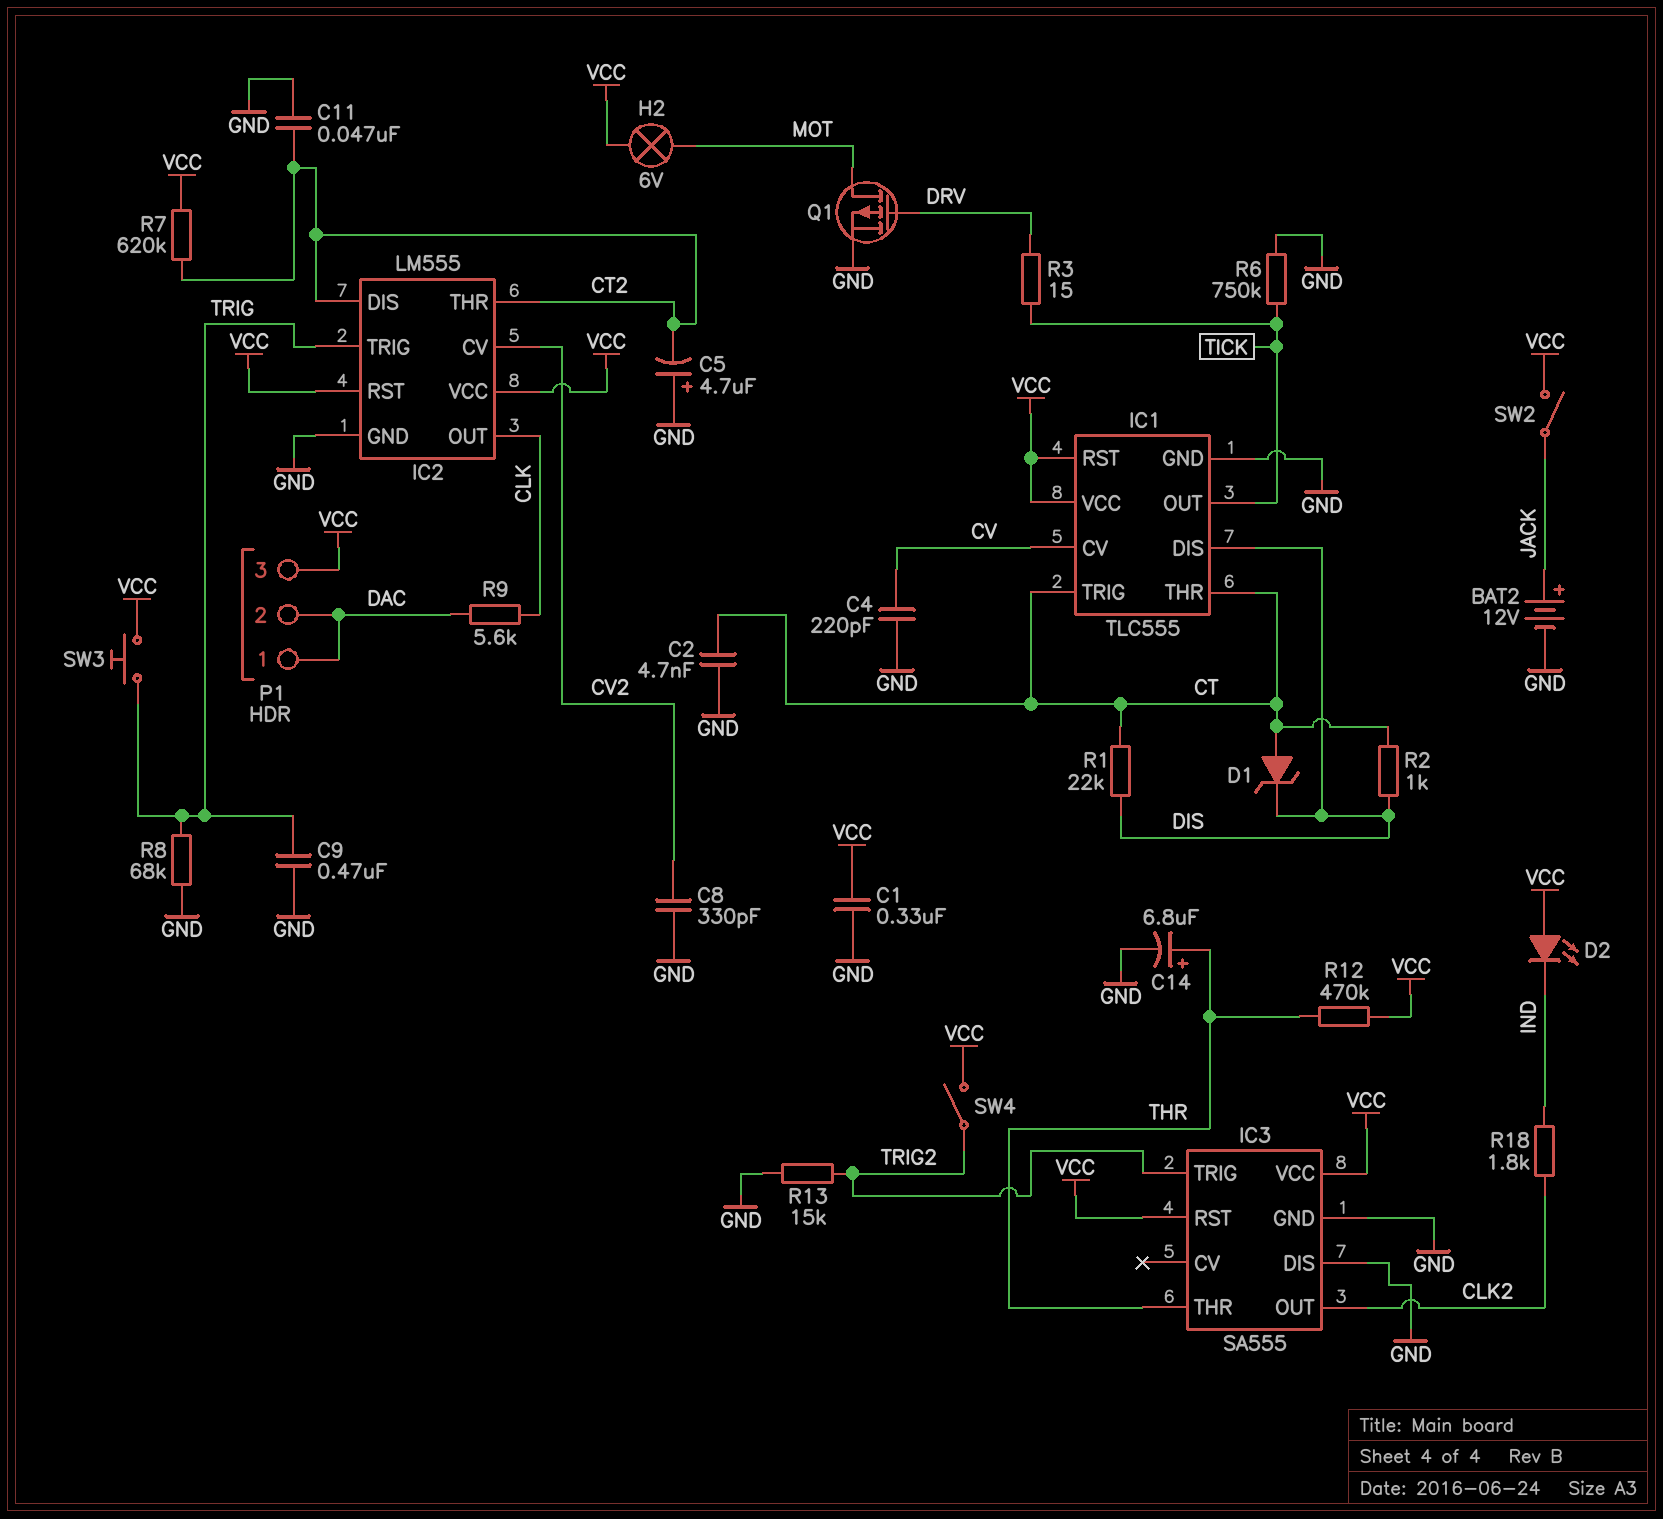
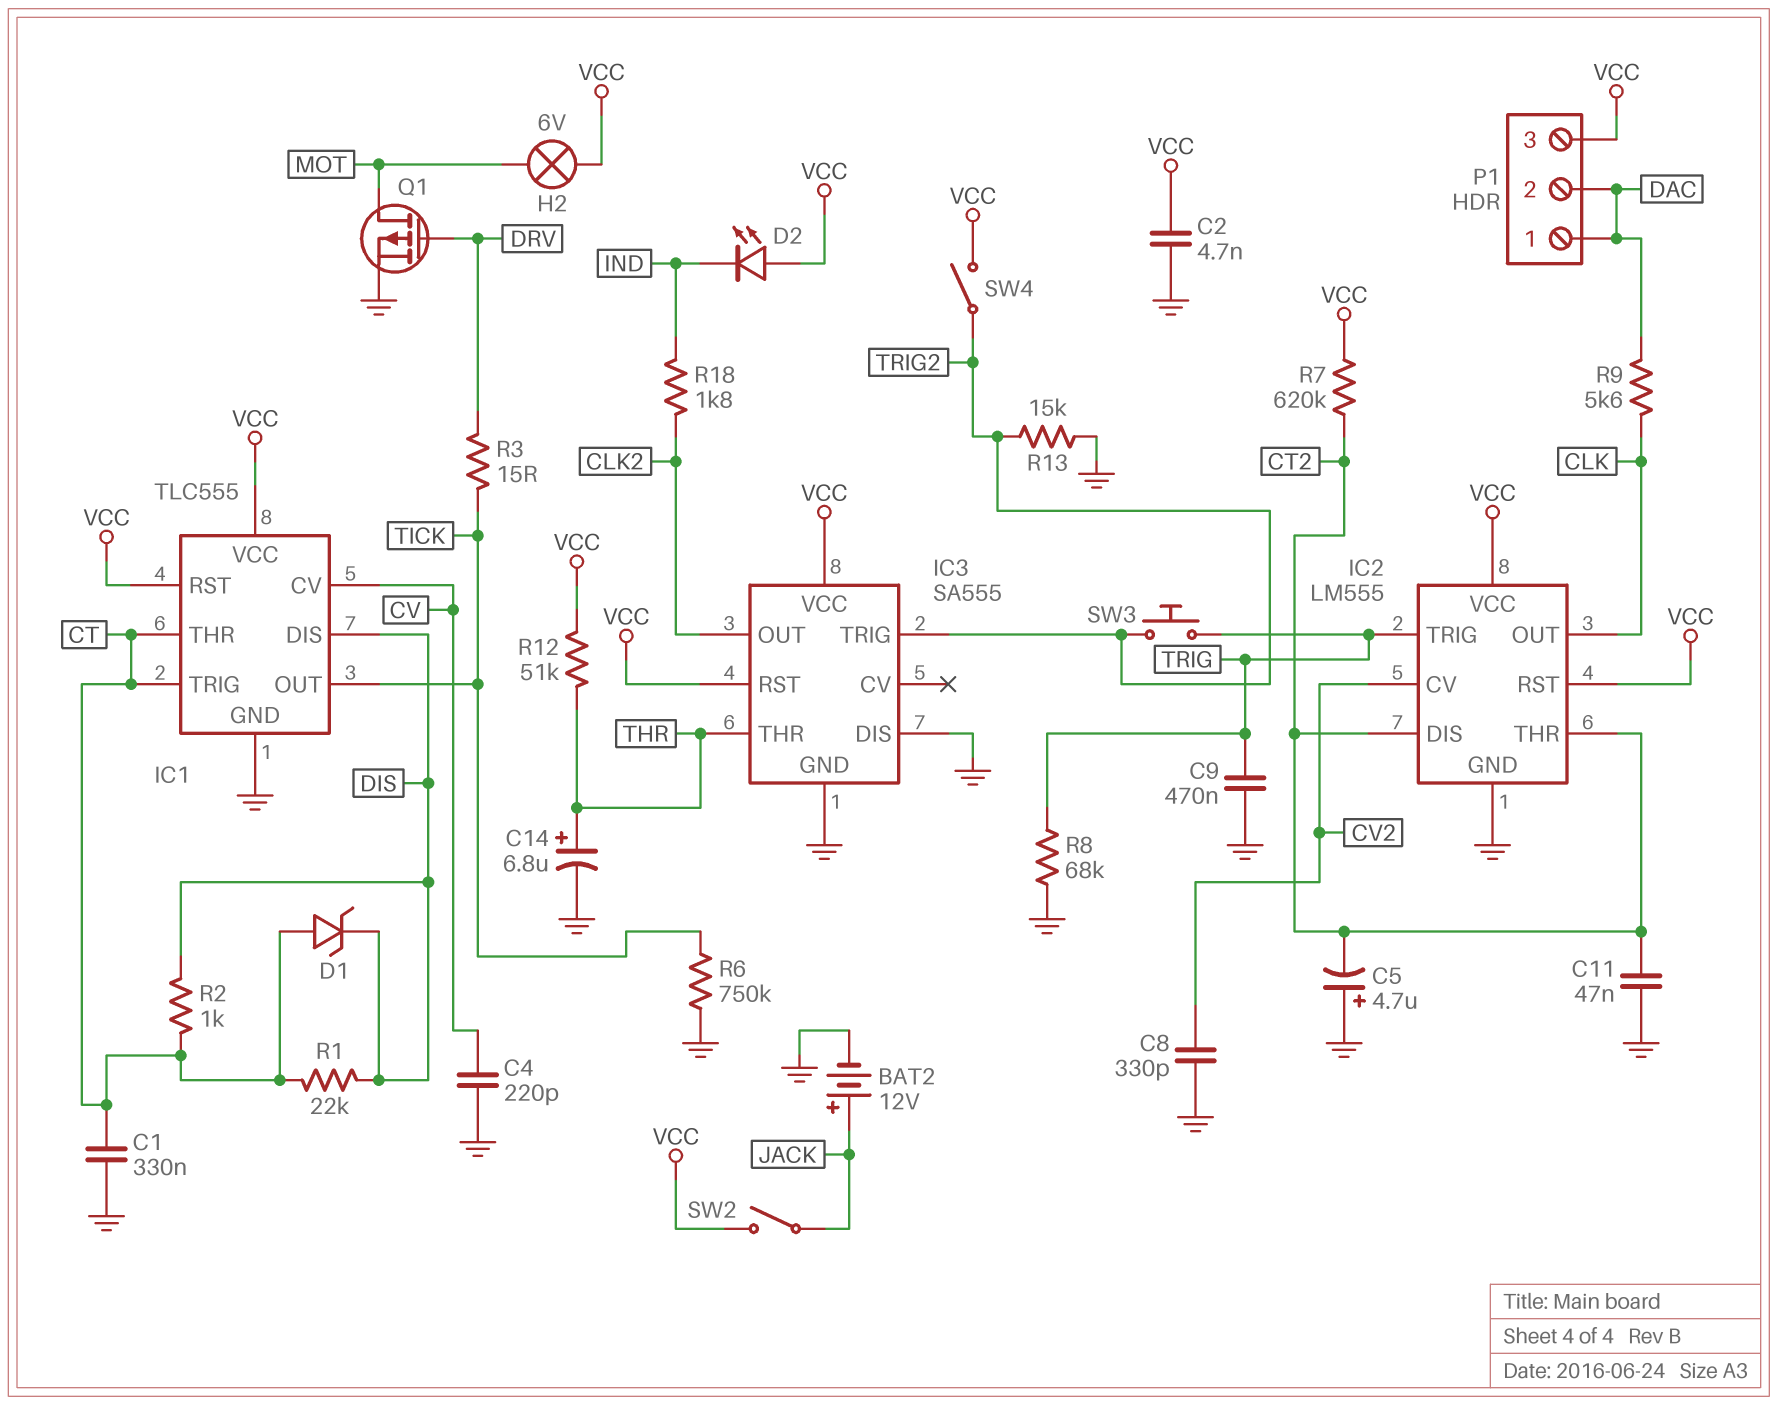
C1: 330nF (GND, VCC) -> 330nF (CT, GND)
C2: 4.7nF (CT, GND) -> 4.7nF (GND, VCC)
R12: 470k (THR, VCC) -> 51k (THR, VCC)
SW3: button (TRIG, VCC) -> button (TRIG, TRIG2)

